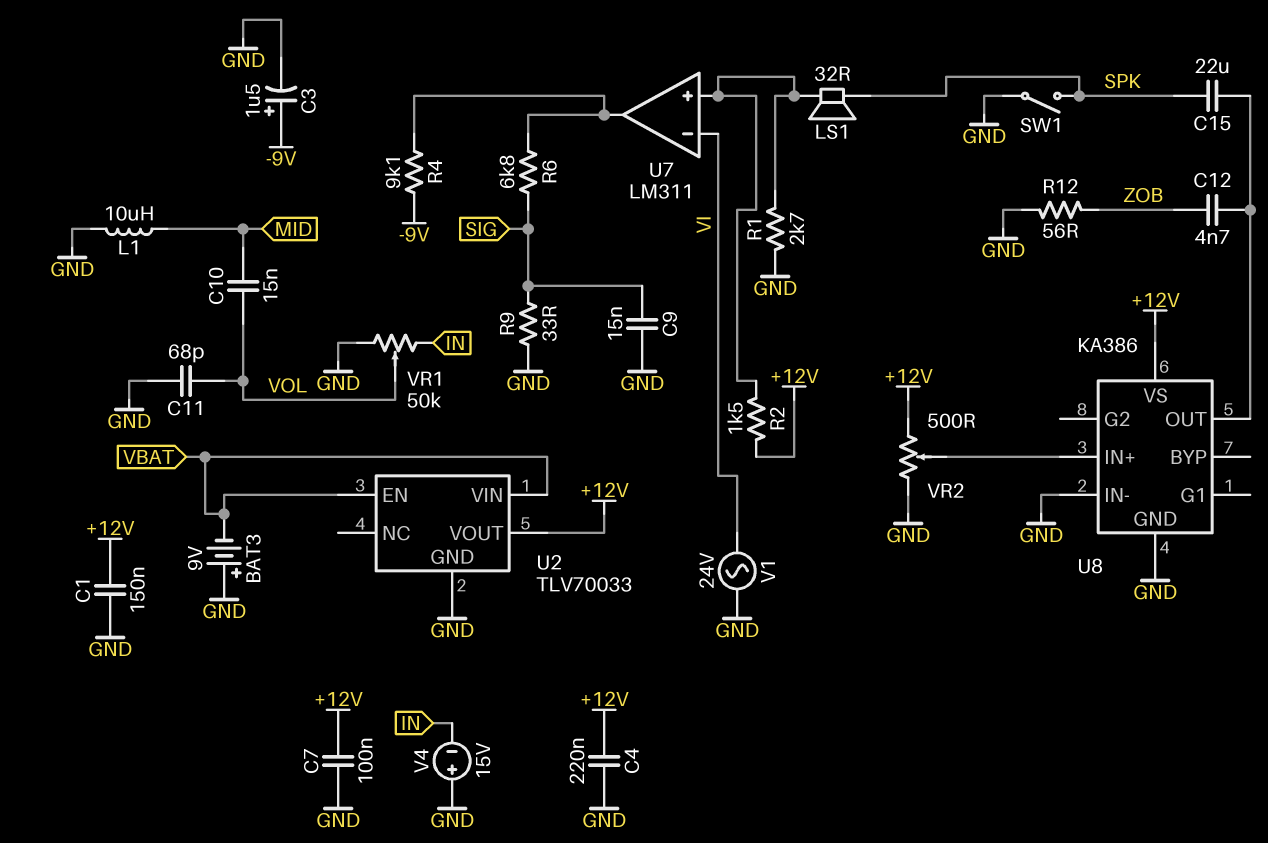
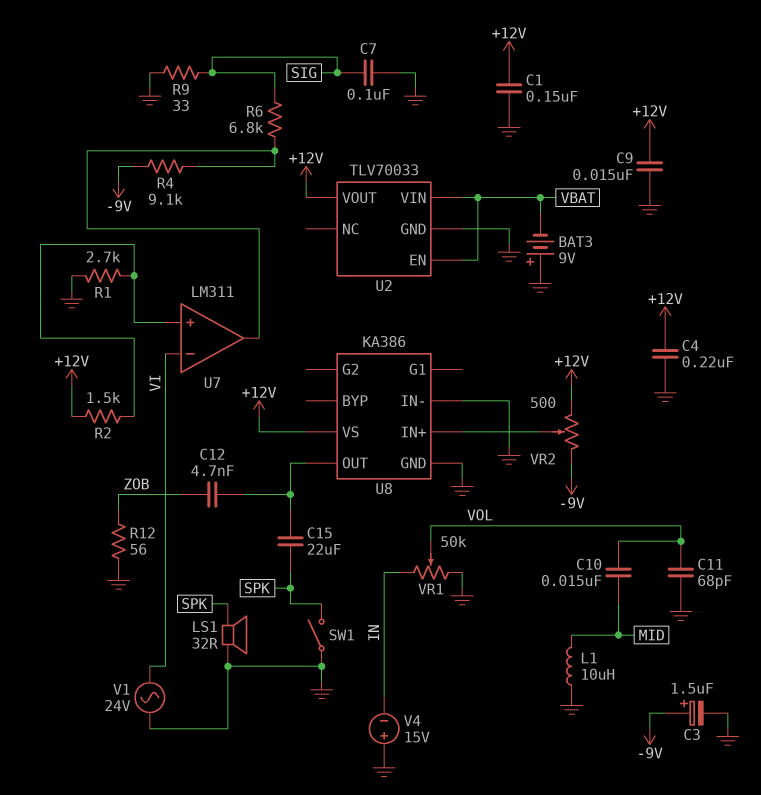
C7: 100nF (+12V, GND) -> 100nF (GND, SIG)
C9: 15nF (GND, SIG) -> 15nF (+12V, GND)
LS1: speaker 32R (SPK, U7/in+) -> speaker 32R (GND, SPK)
VR2: 500 (+12V, GND, wiper U8/IN+) -> 500 (+12V, -9V, wiper U8/IN+)

